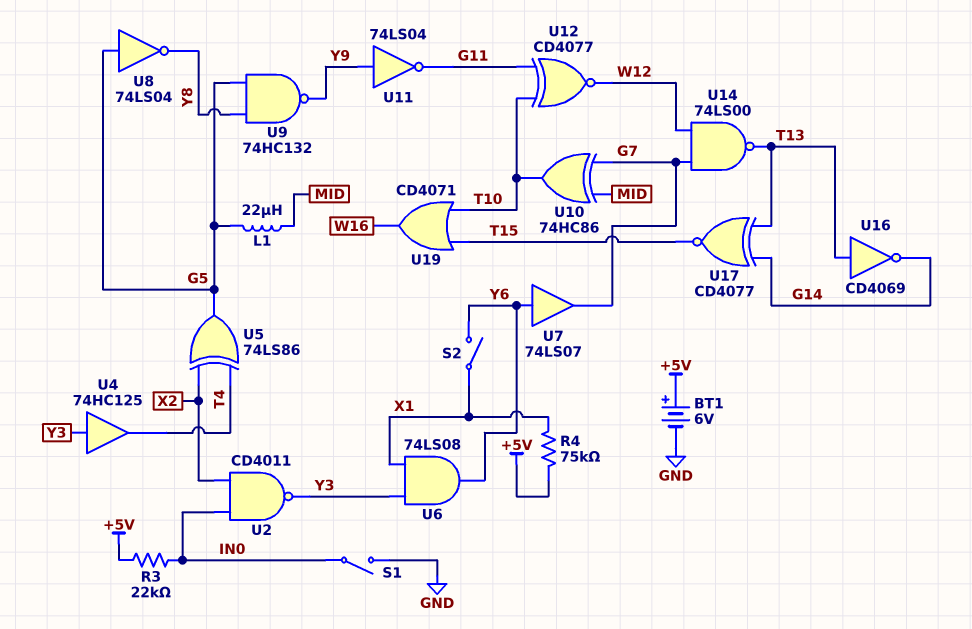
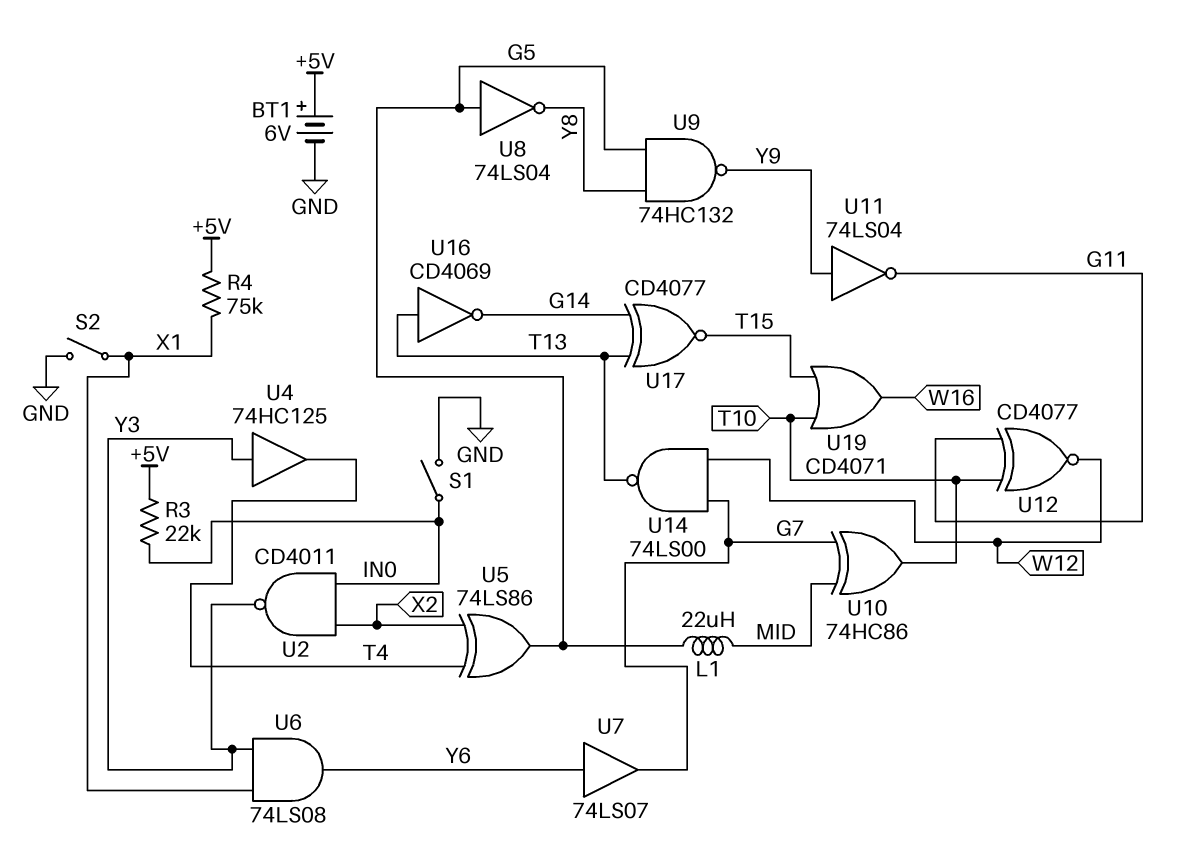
S2: switch (X1, Y6) -> switch (GND, X1)

